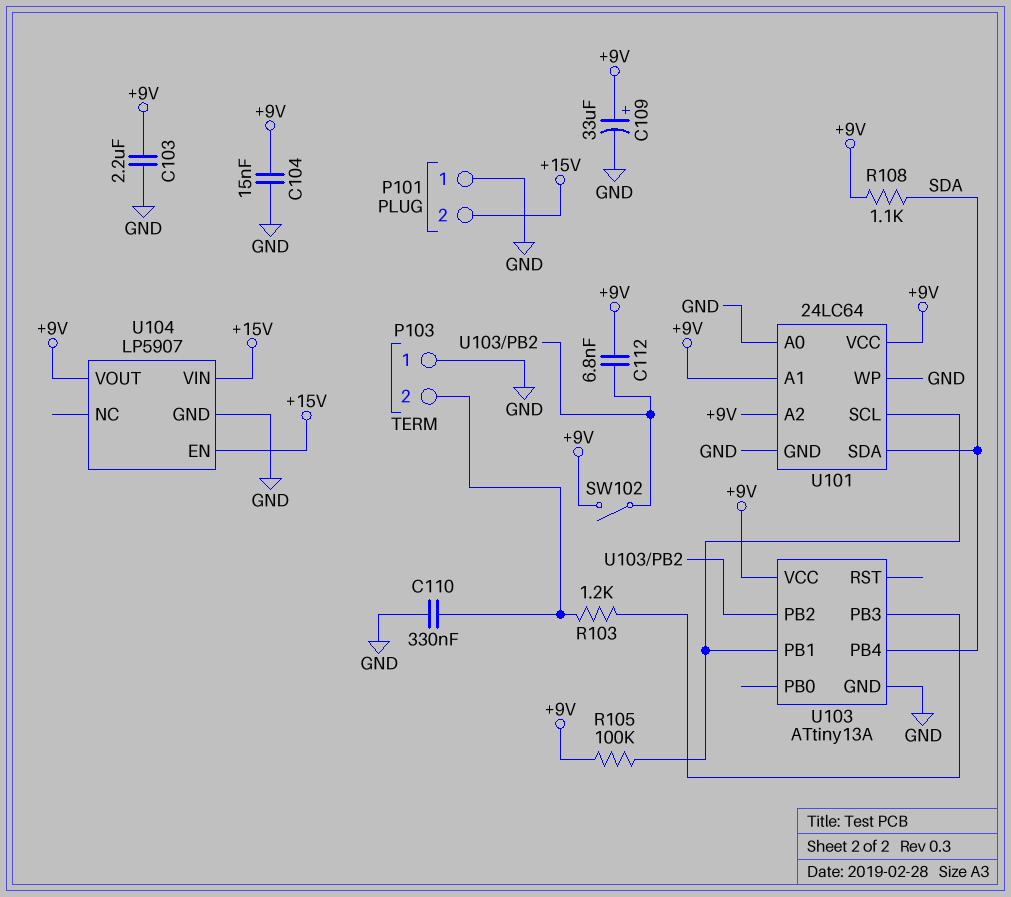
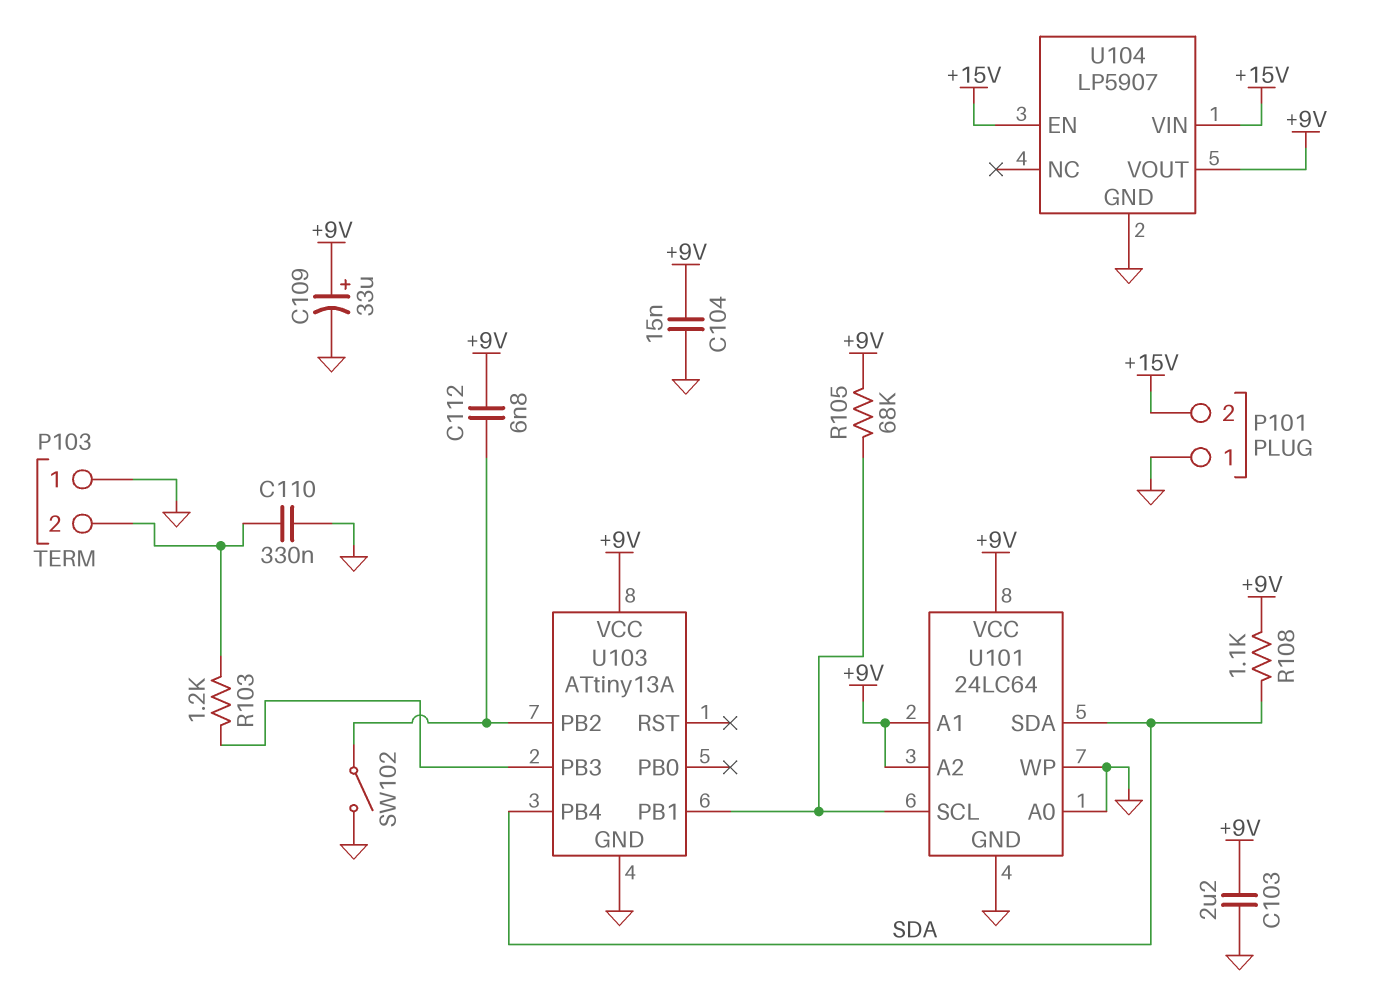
R105: 100k (+9V, U101/SCL) -> 68k (+9V, U101/SCL)
SW102: switch (+9V, U103/PB2) -> switch (GND, U103/PB2)

